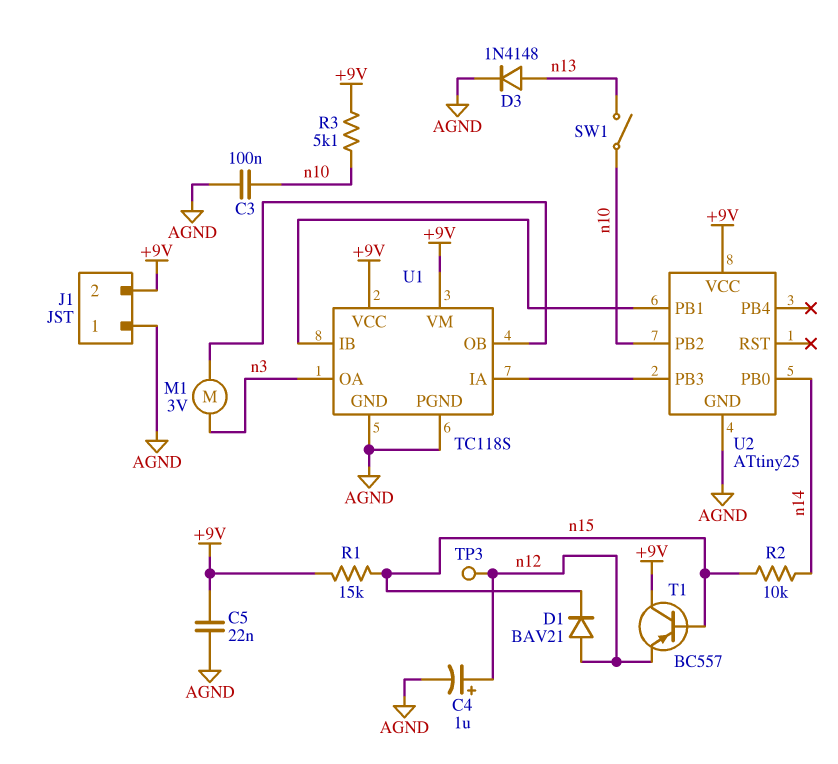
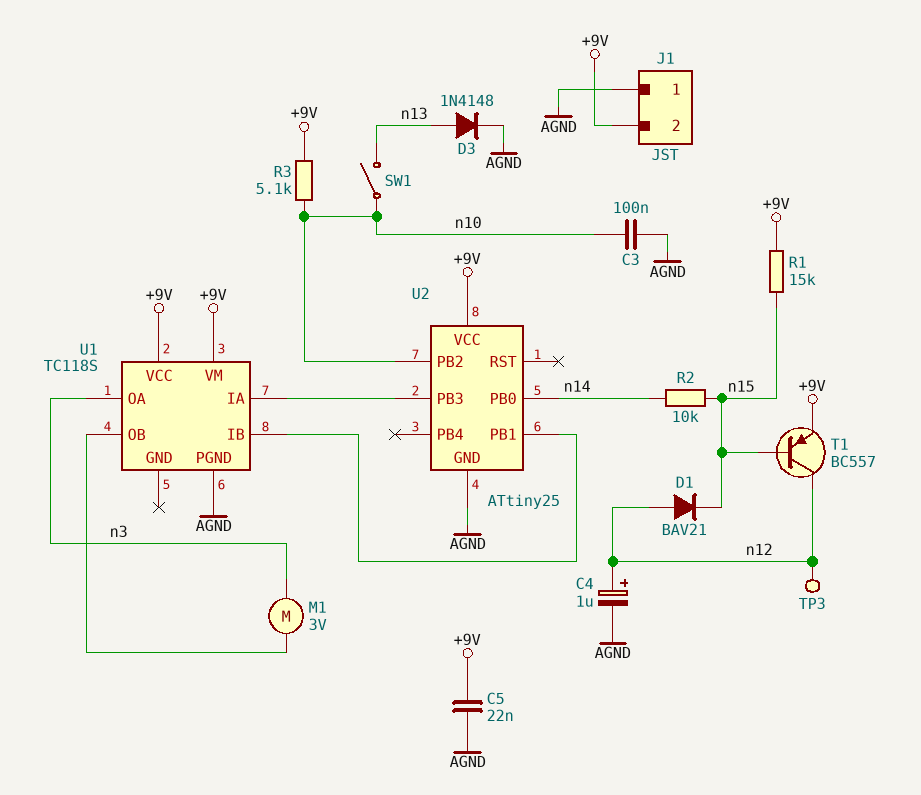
T1: PNP BC557 (B n15, C +9V, E n12) -> PNP BC557 (B n15, C n12, E +9V)
U1 pin GND: AGND -> none

